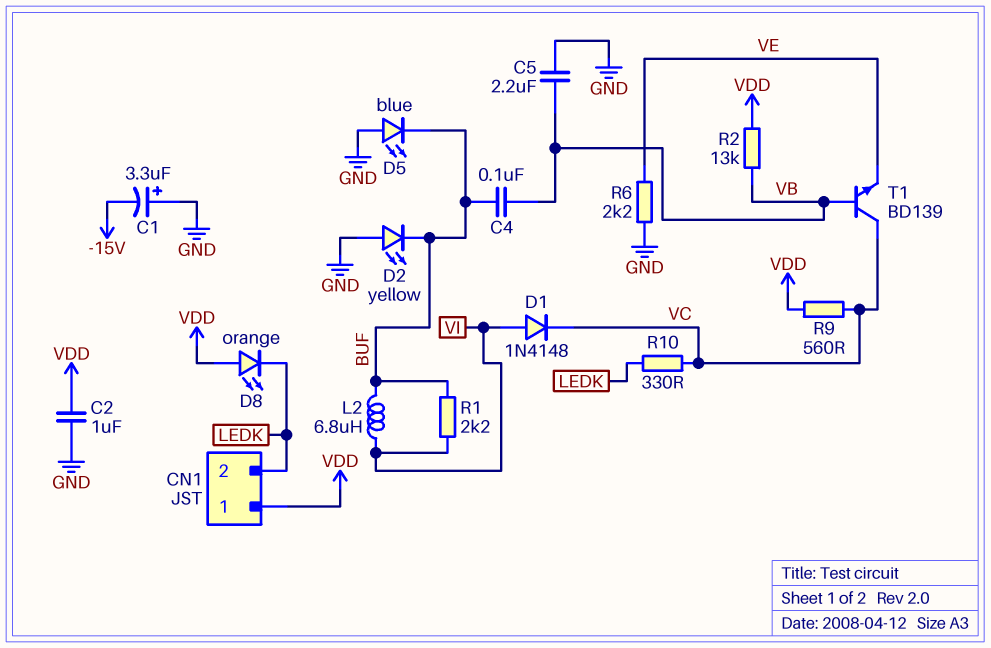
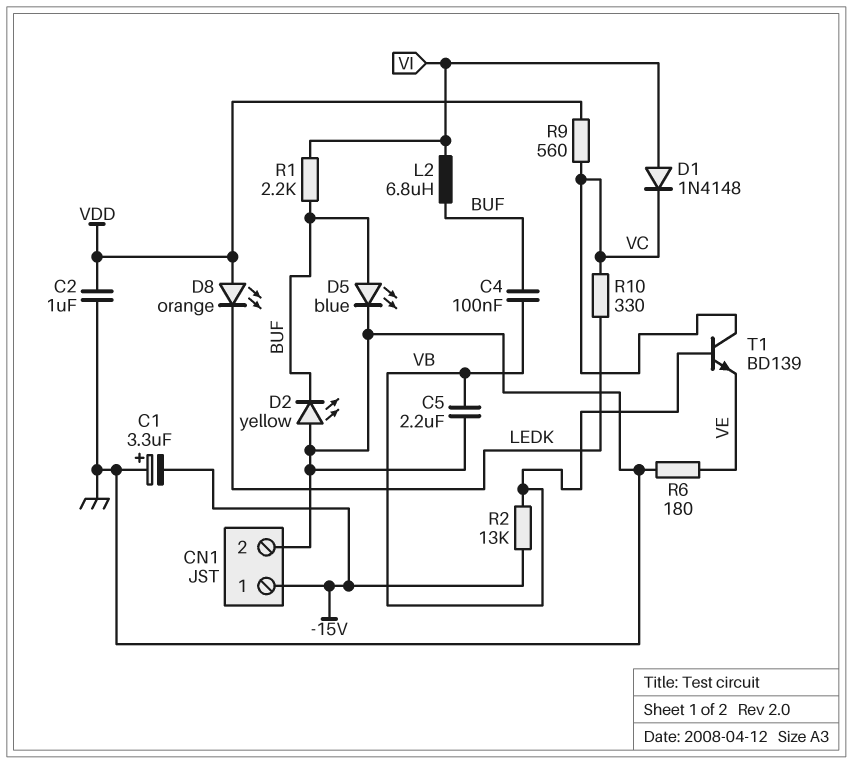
CN1 pin 1: VDD -> -15V
CN1 pin 2: LEDK -> GND
D5: LED blue (A GND, K BUF) -> LED blue (A BUF, K GND)
R2: 13k (VB, VDD) -> 13k (-15V, VB)
R6: 2.2k (GND, VE) -> 180 (GND, VE)

